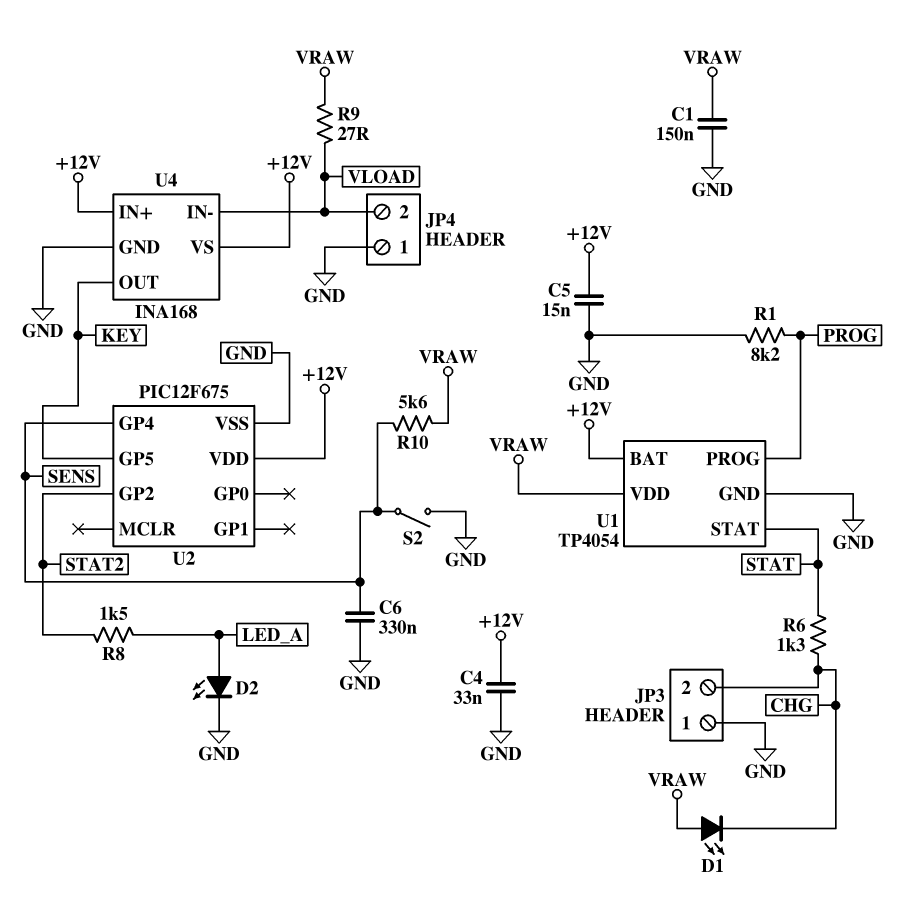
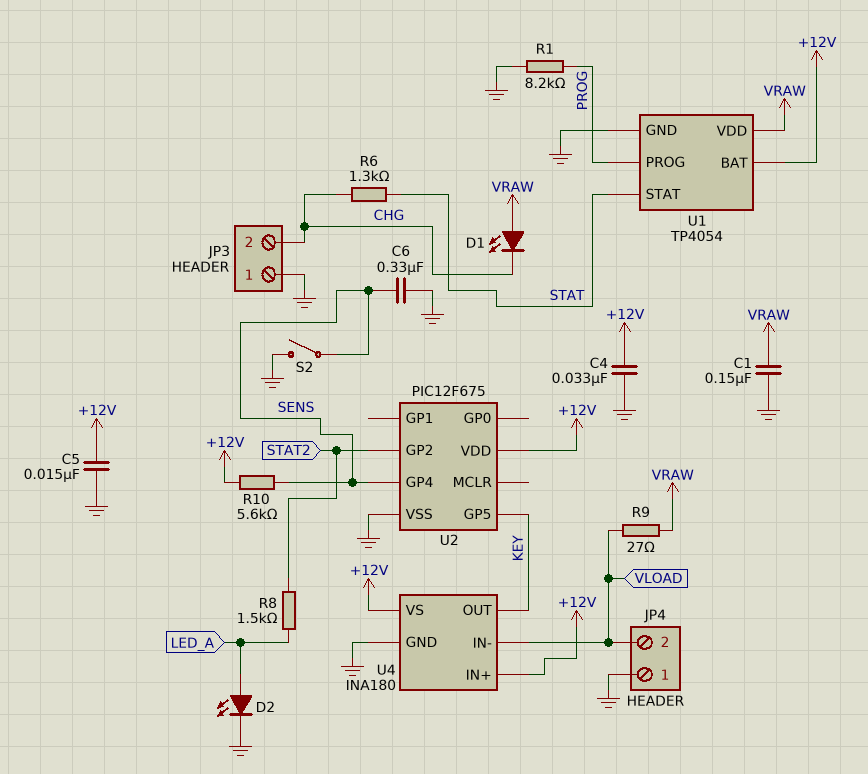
R10: 5.6k (SENS, VRAW) -> 5.6k (+12V, SENS)
U4: INA168 -> INA180

